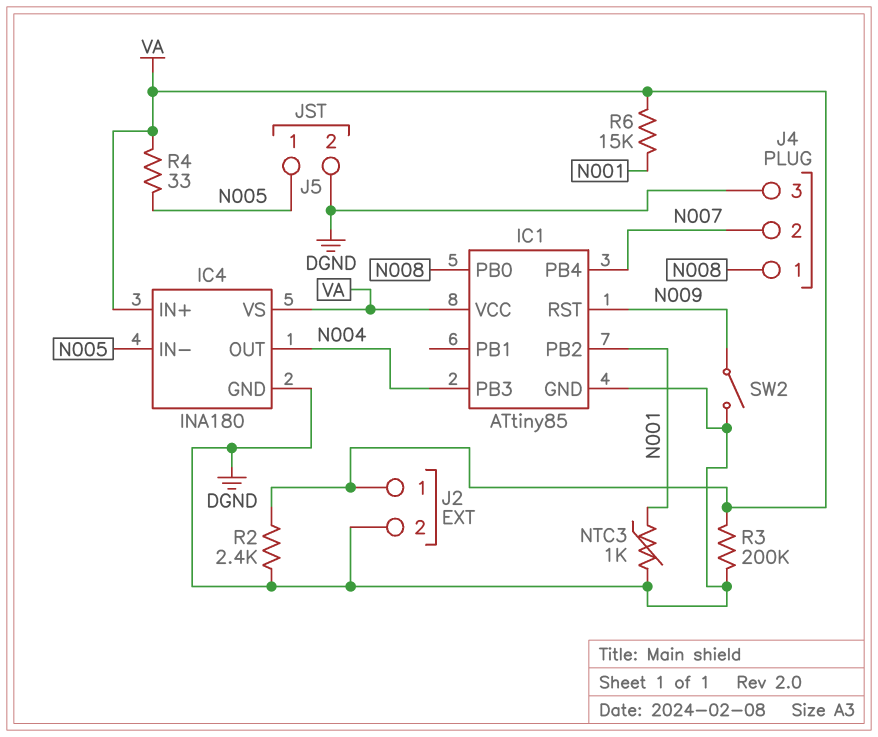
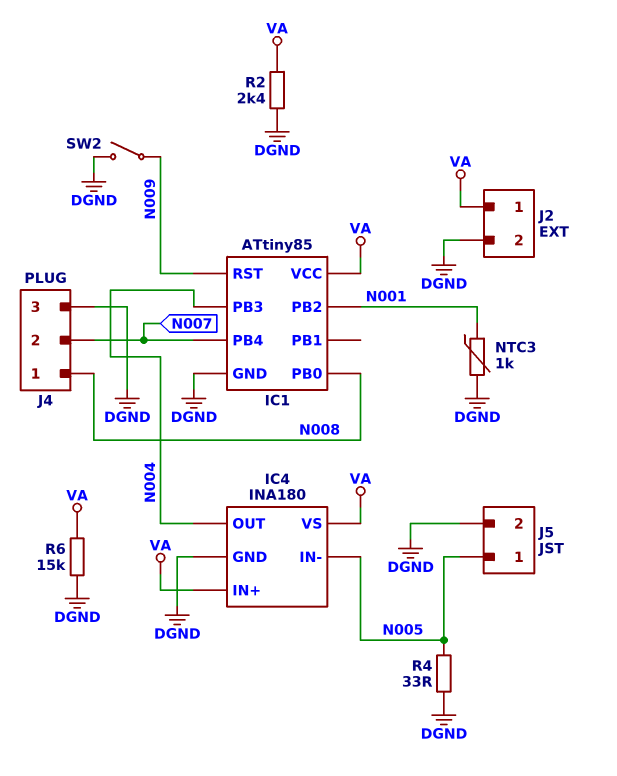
R3: 200k (DGND, VA) -> none
R4: 33 (N005, VA) -> 33 (DGND, N005)
R6: 15k (N001, VA) -> 15k (DGND, VA)

